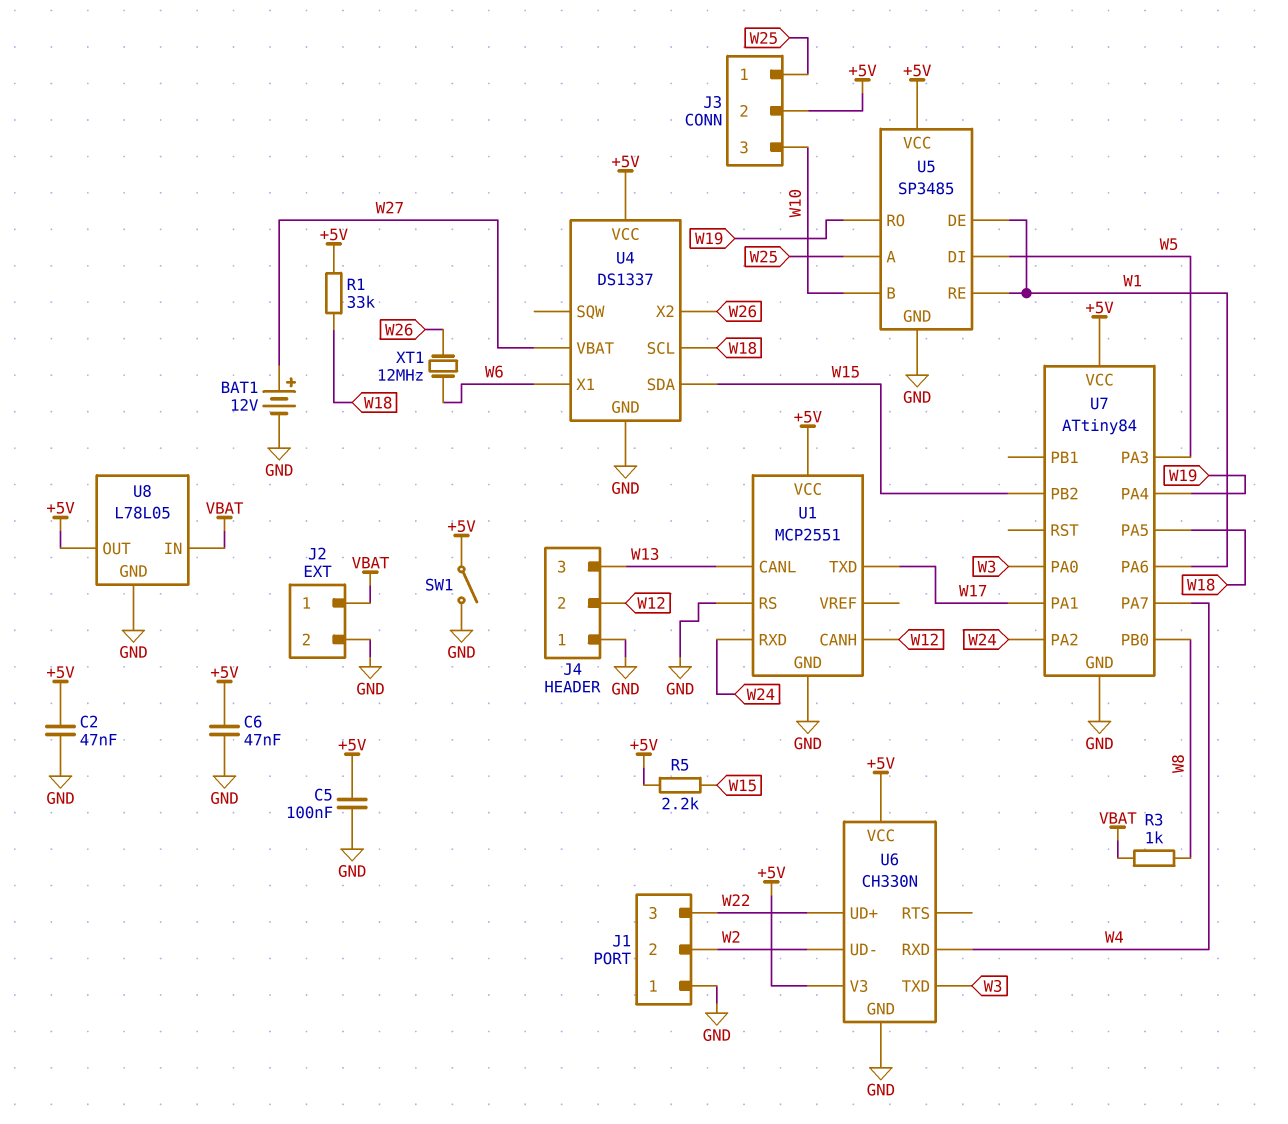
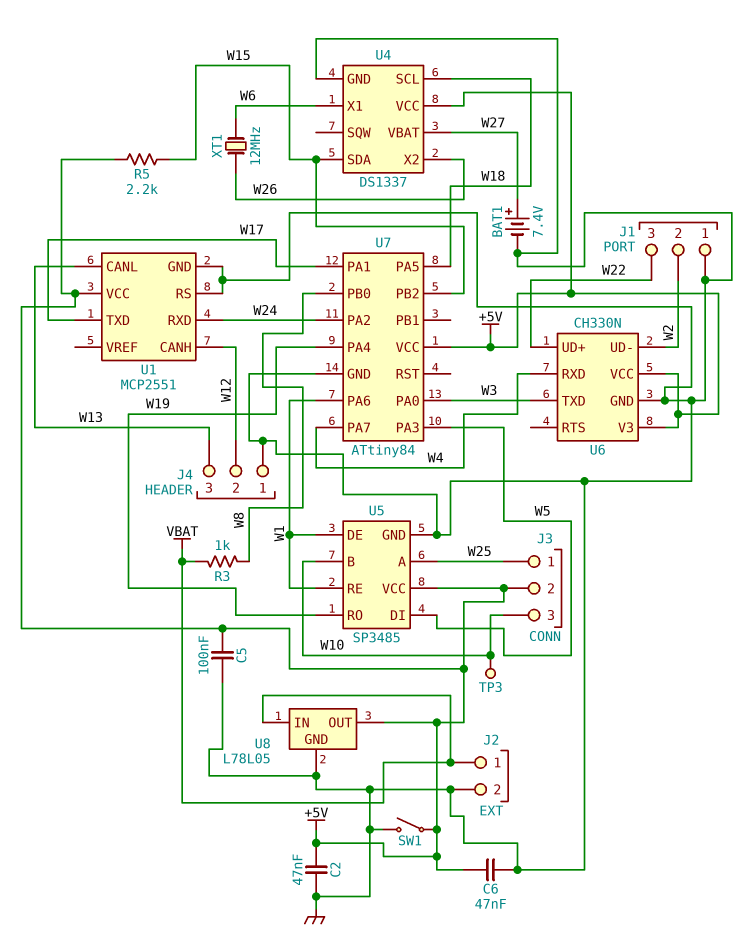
BAT1: 12V (plus W27, minus GND) -> 7.4V (plus W27, minus GND)
R1: 33k (+5V, W18) -> none
TP3: none -> test point (W10)

